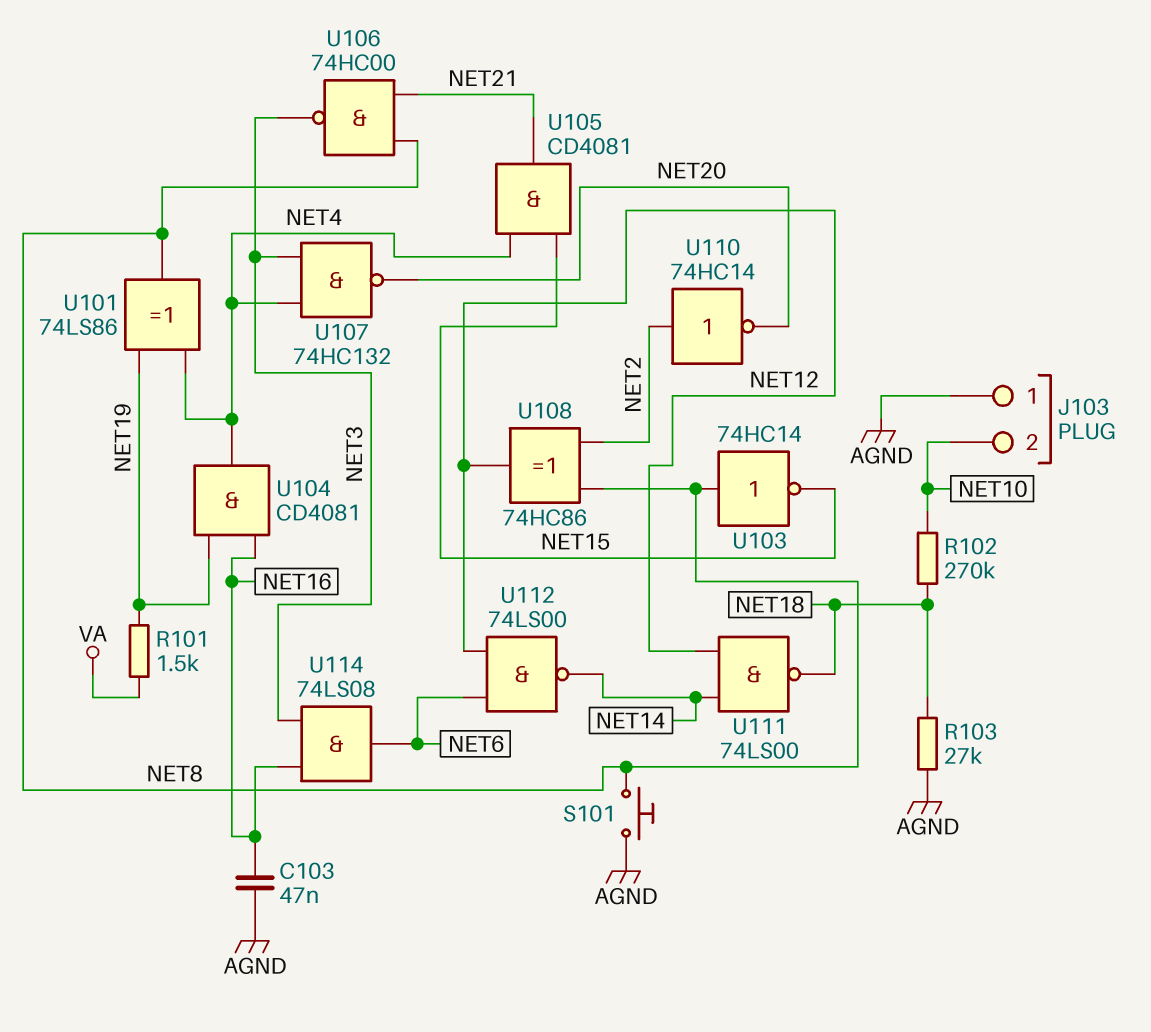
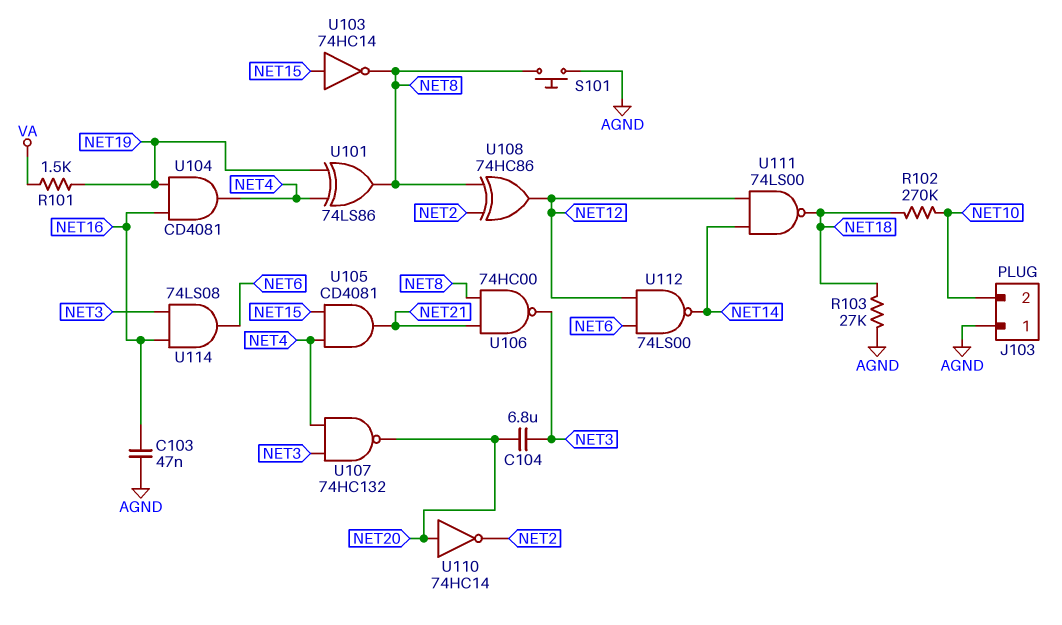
C104: none -> 6.8uF (NET3, NET20)
U103: NOT 74HC14 (in NET8, out NET15) -> NOT 74HC14 (in NET15, out NET8)
U110: NOT 74HC14 (in NET2, out NET20) -> NOT 74HC14 (in NET20, out NET2)

